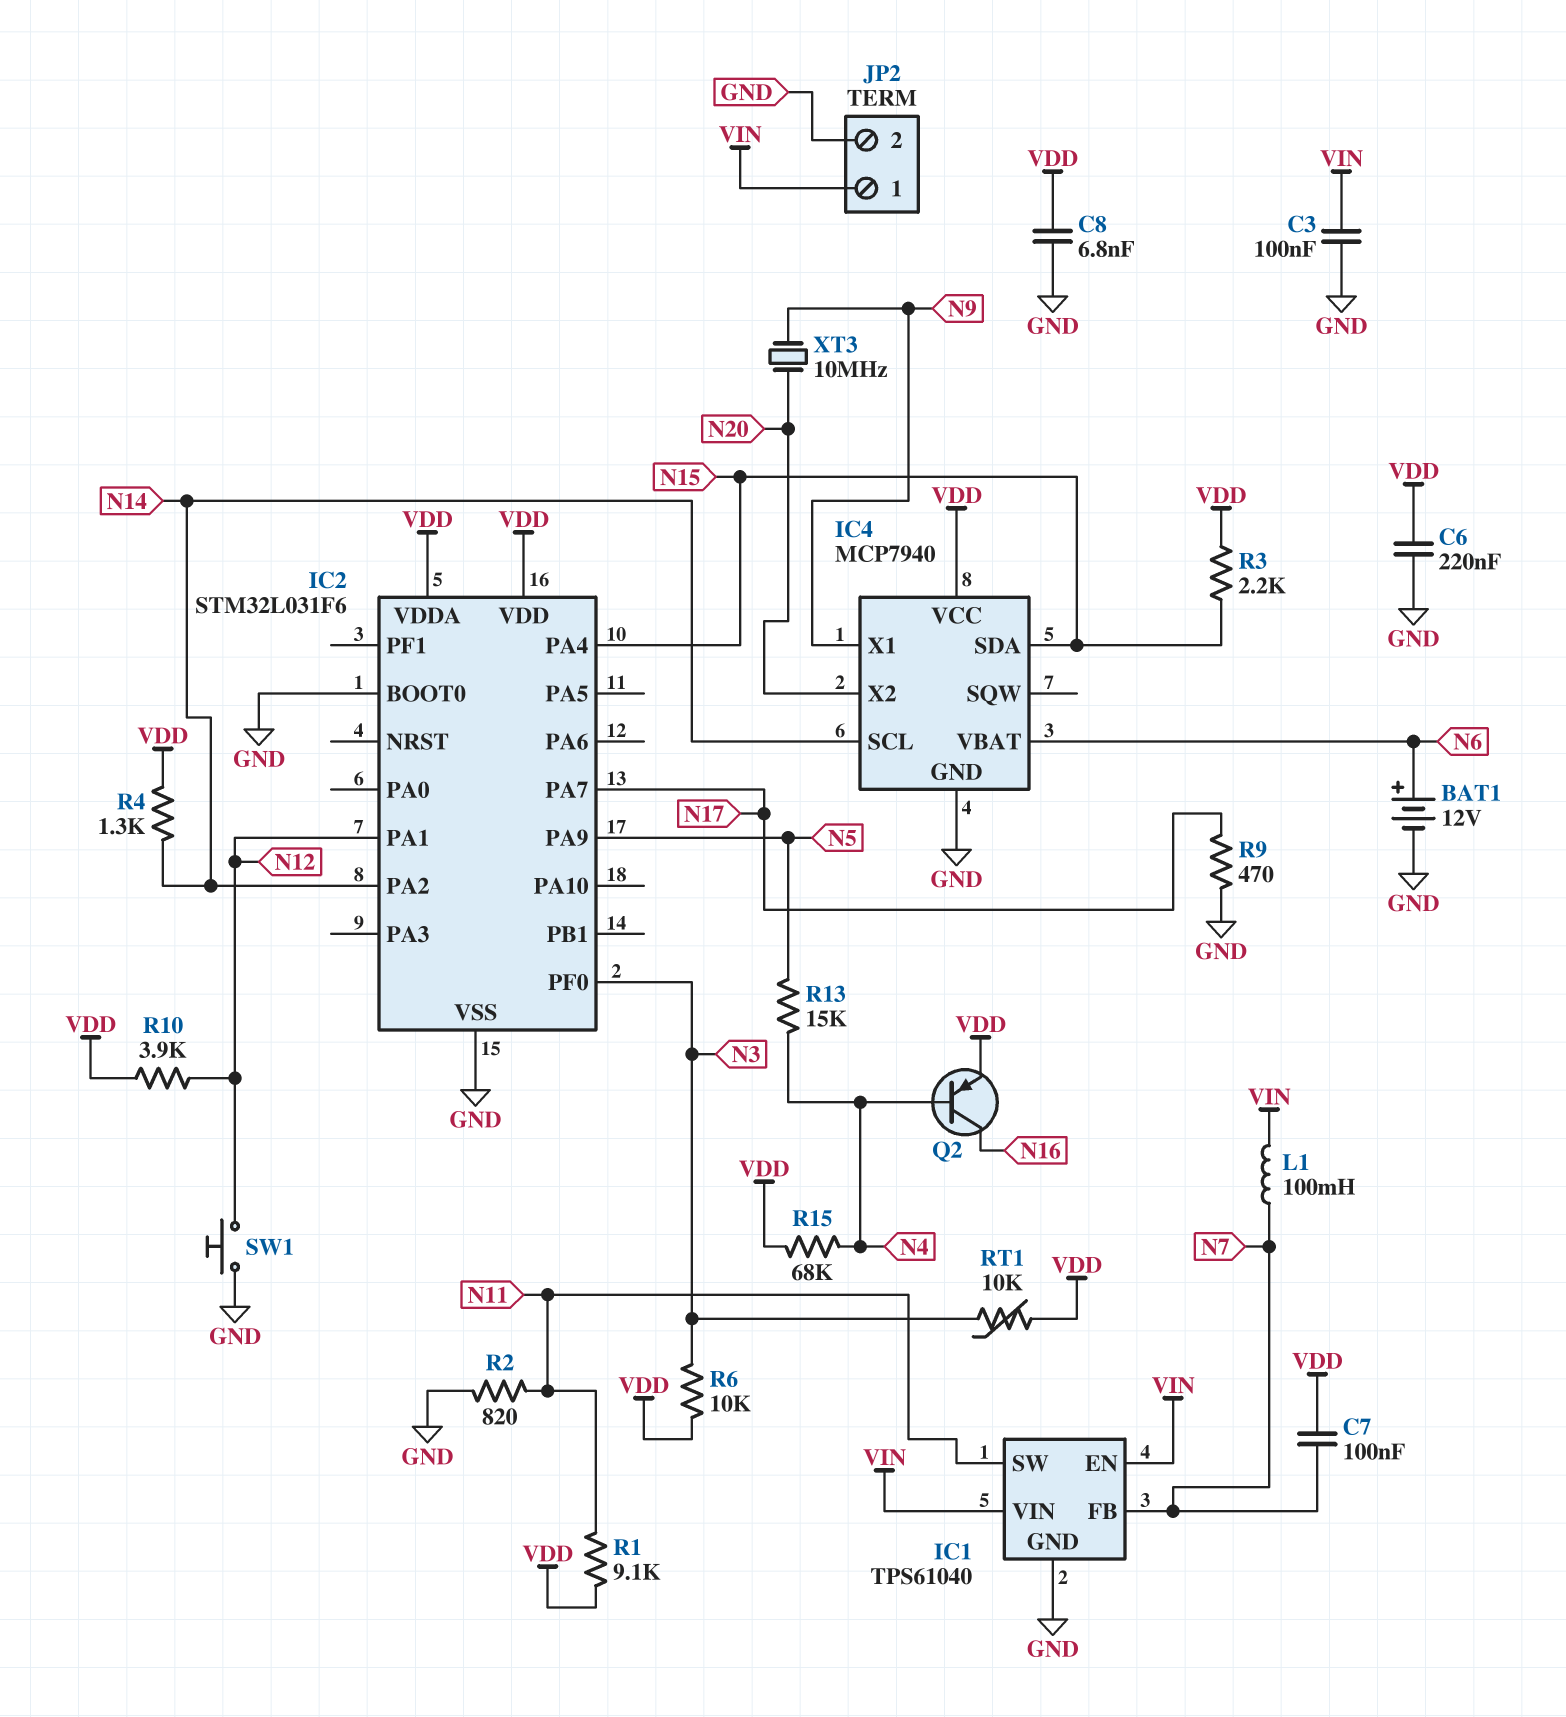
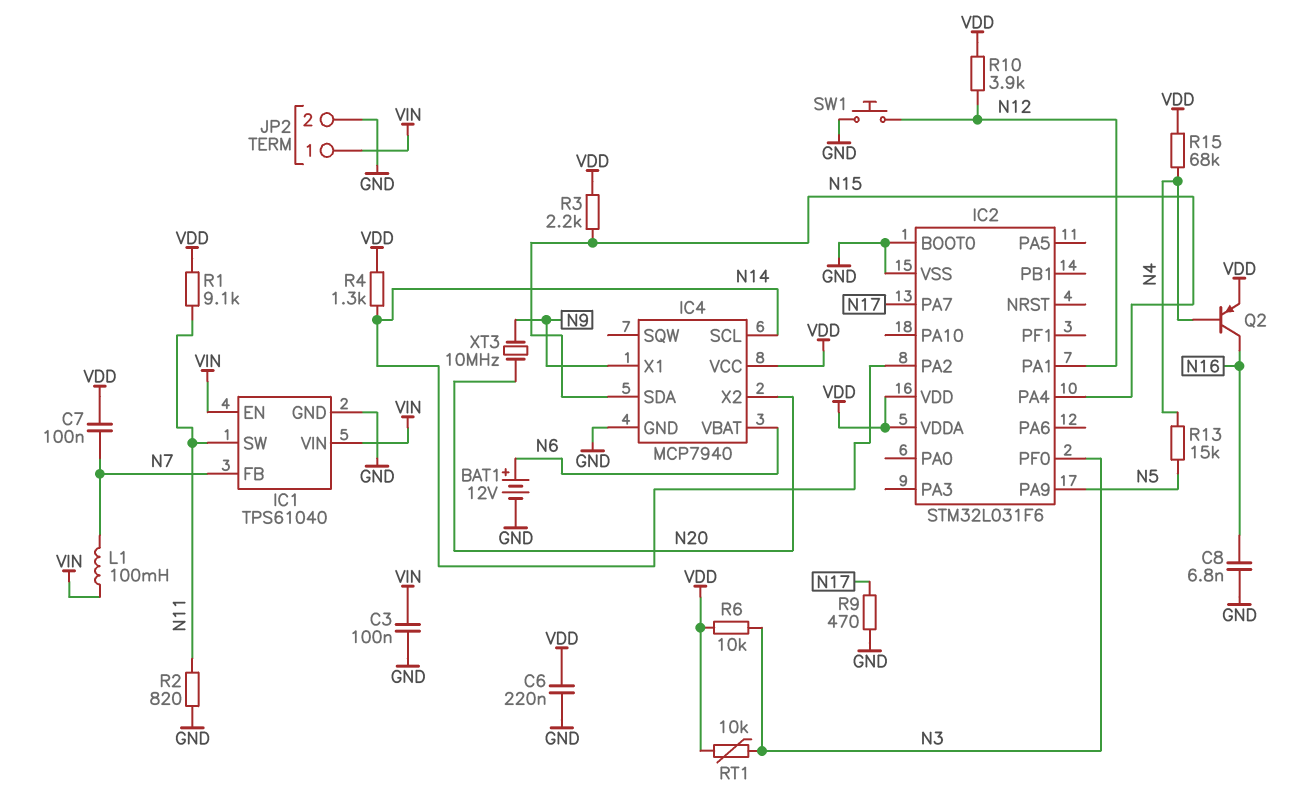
C8: 6.8nF (GND, VDD) -> 6.8nF (GND, N16)

